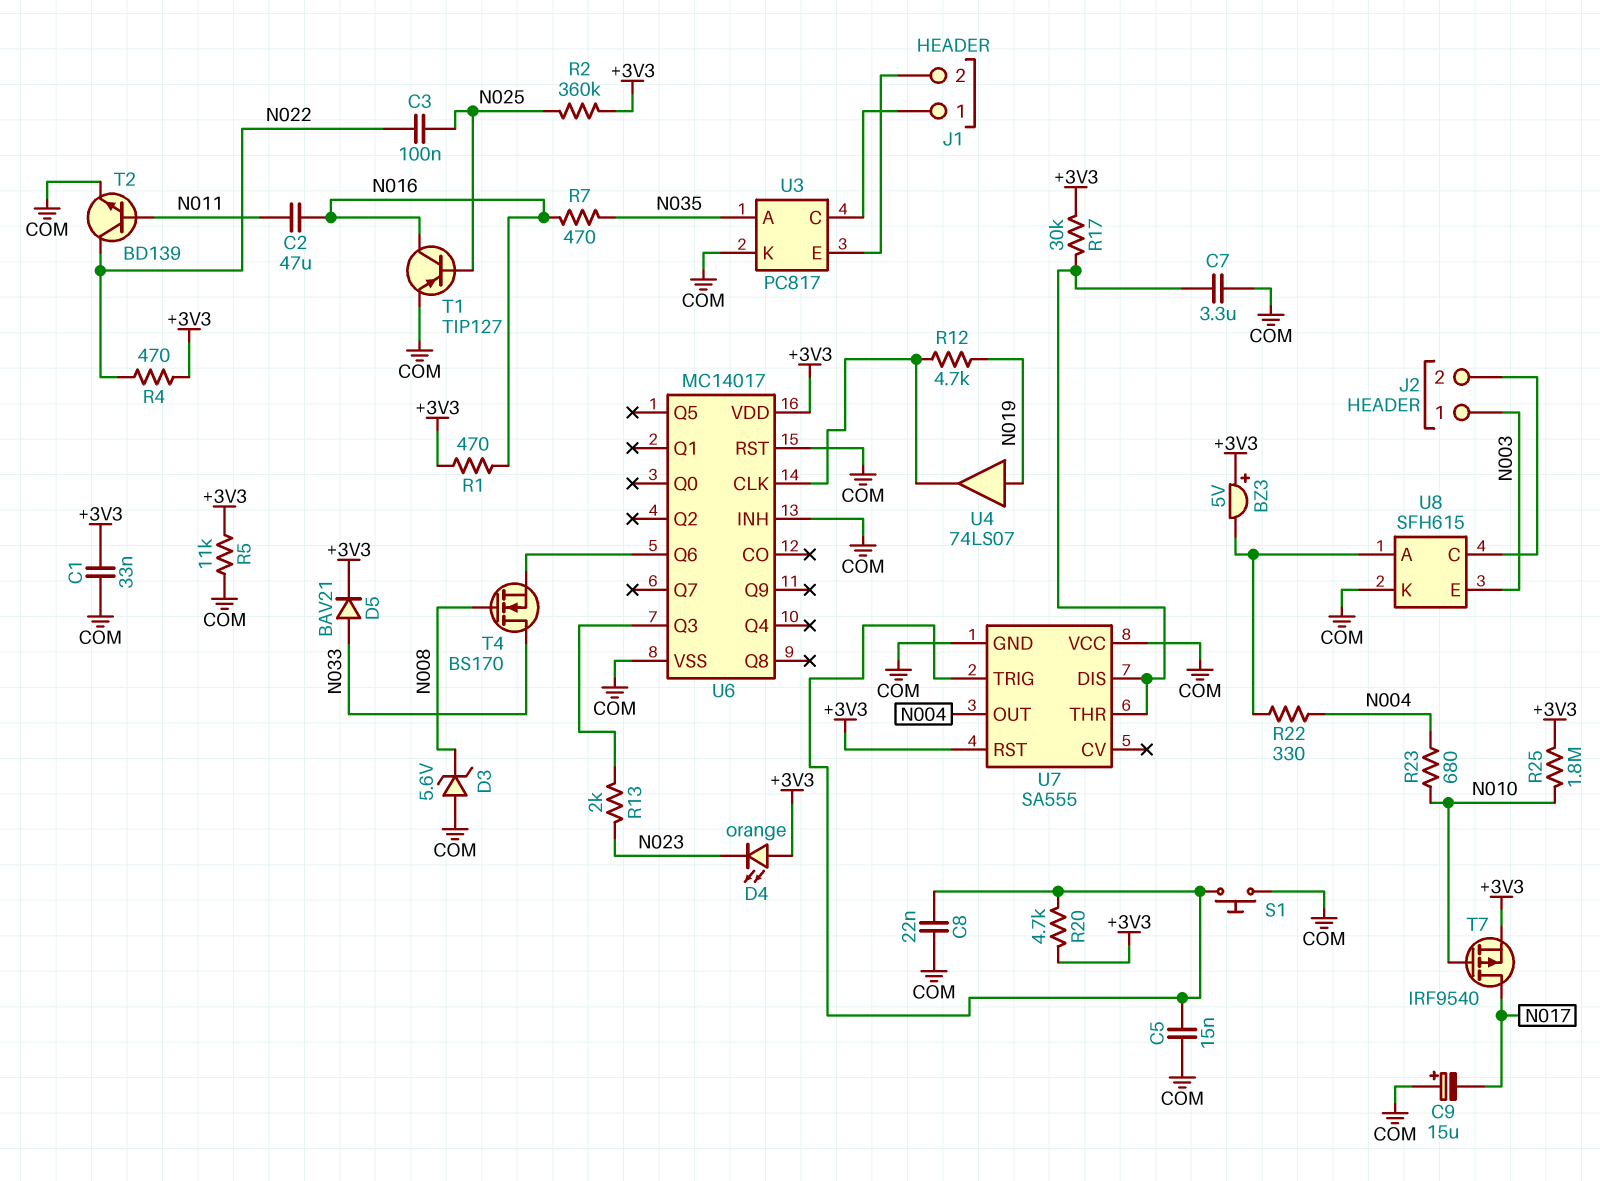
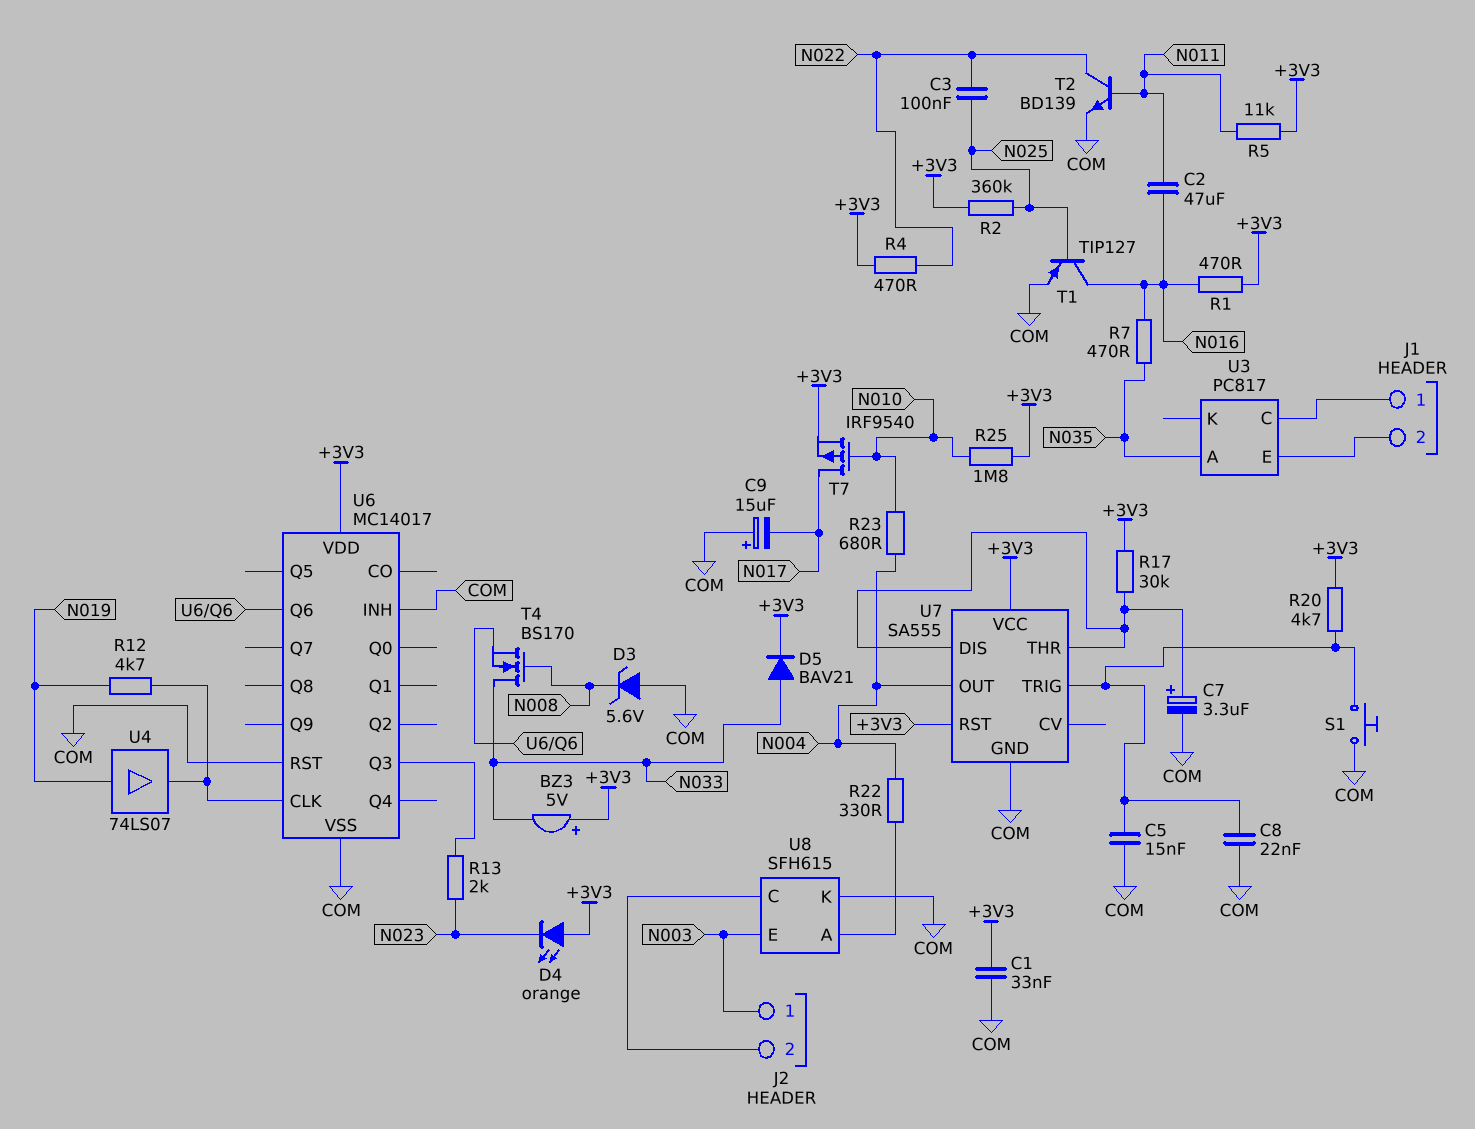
BZ3: buzzer 5V (plus +3V3, minus U8/A) -> buzzer 5V (plus +3V3, minus N033)
C7: 3.3uF (COM, U7/DIS) -> 3.3uF (plus U7/DIS, minus COM)
R5: 11k (+3V3, COM) -> 11k (+3V3, N011)
U3 pin K: COM -> none
U7 pin VCC: COM -> +3V3

